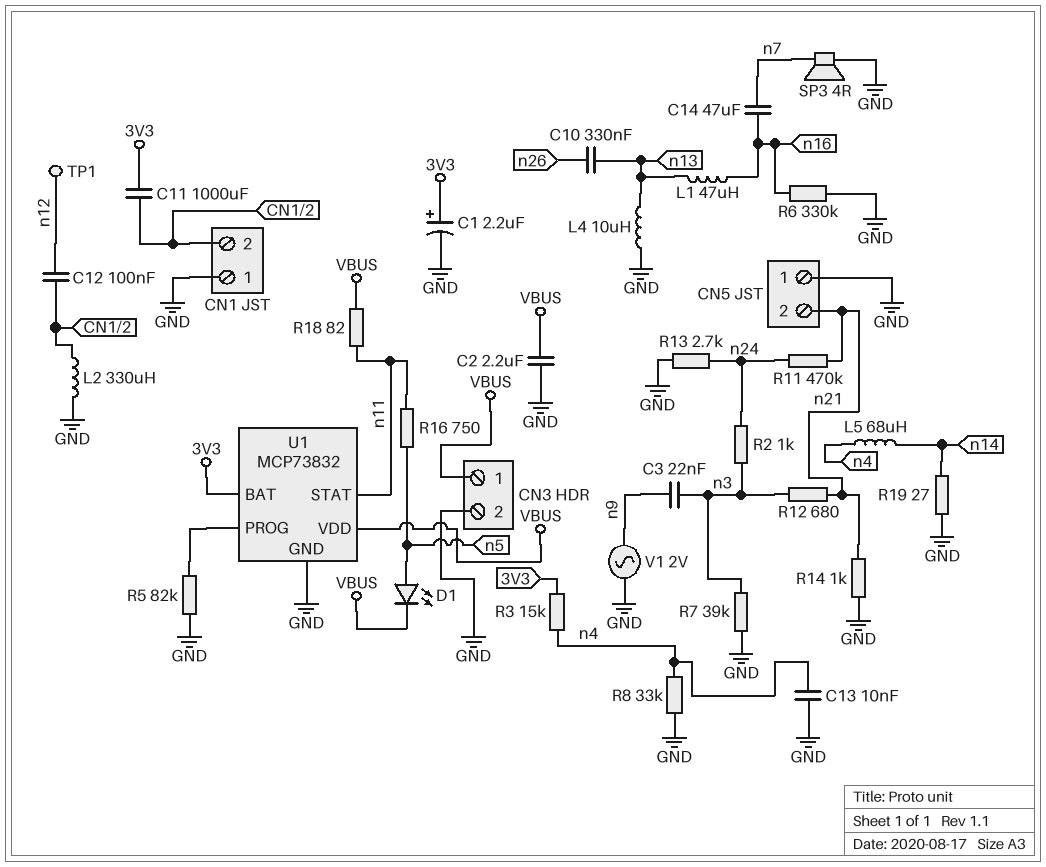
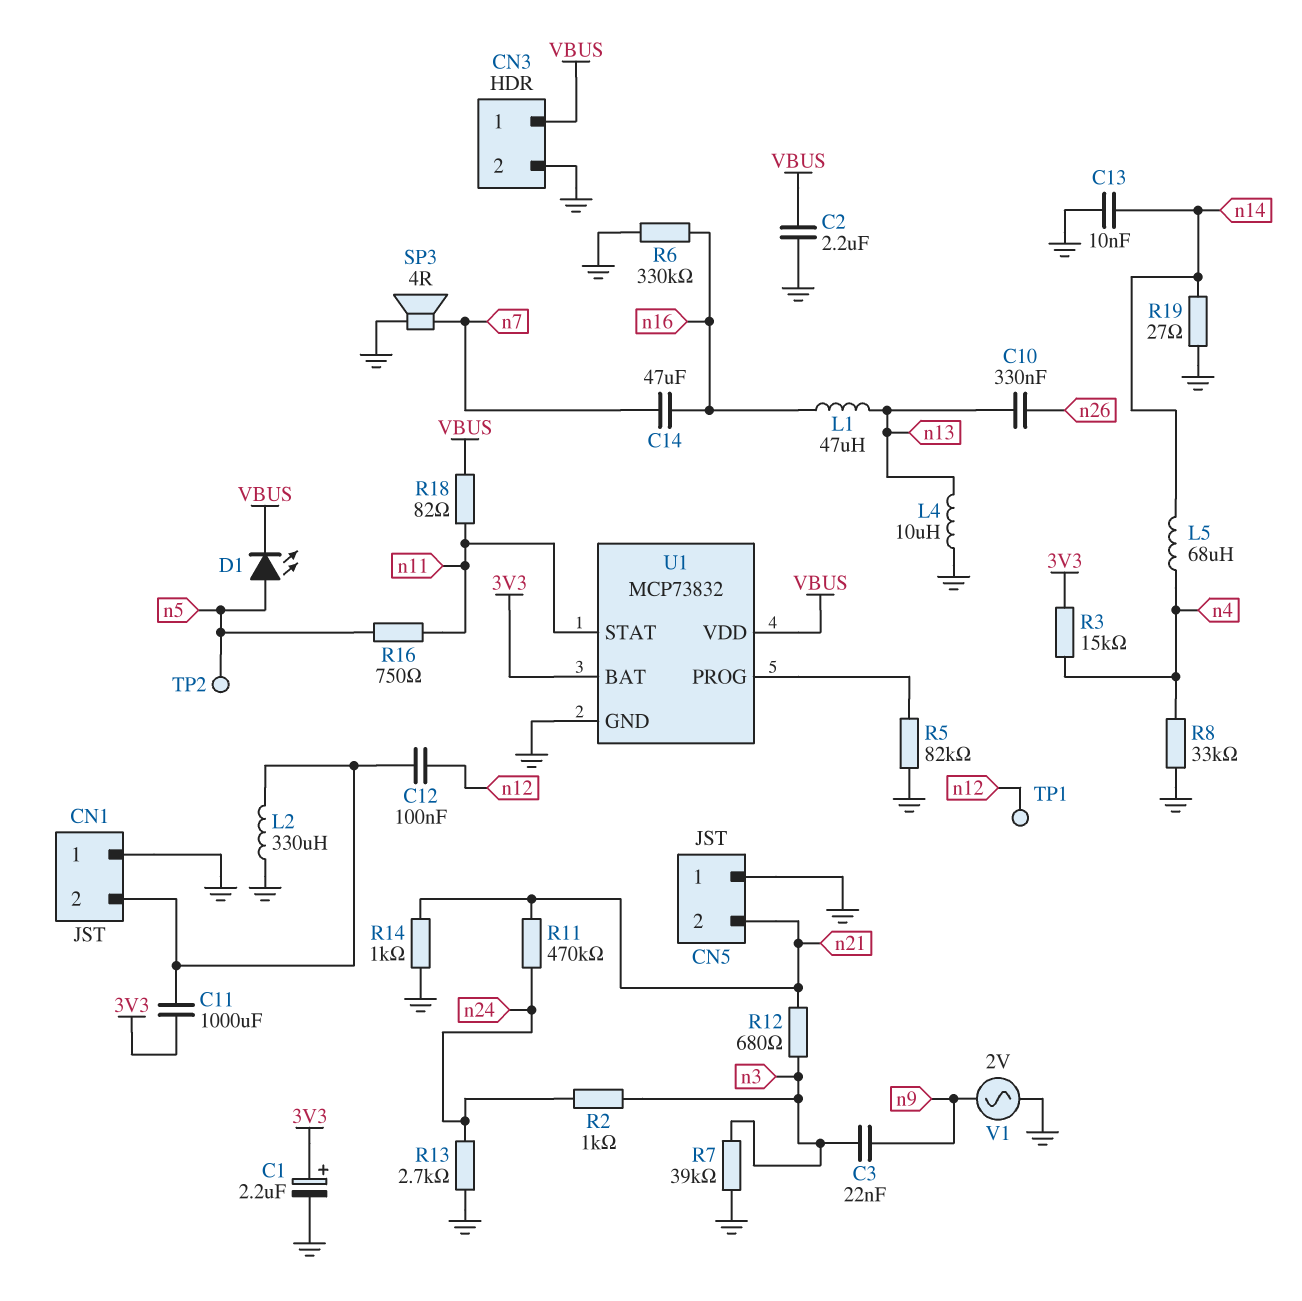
C13: 10nF (GND, n4) -> 10nF (GND, n14)
TP2: none -> test point (n5)

